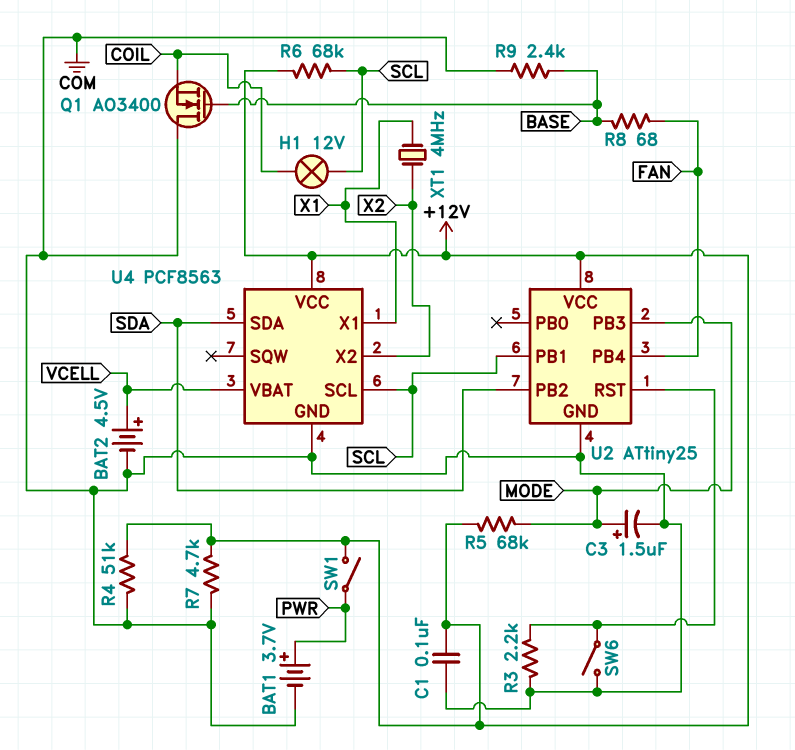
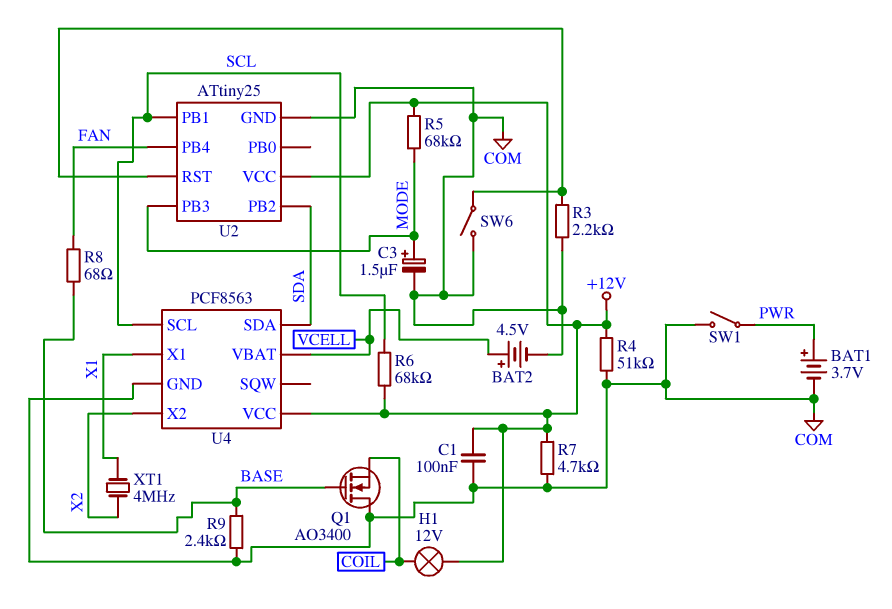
H1: lamp 12V (COIL, SCL) -> lamp 12V (+12V, COIL)
SW1: switch (+12V, PWR) -> switch (COM, PWR)

